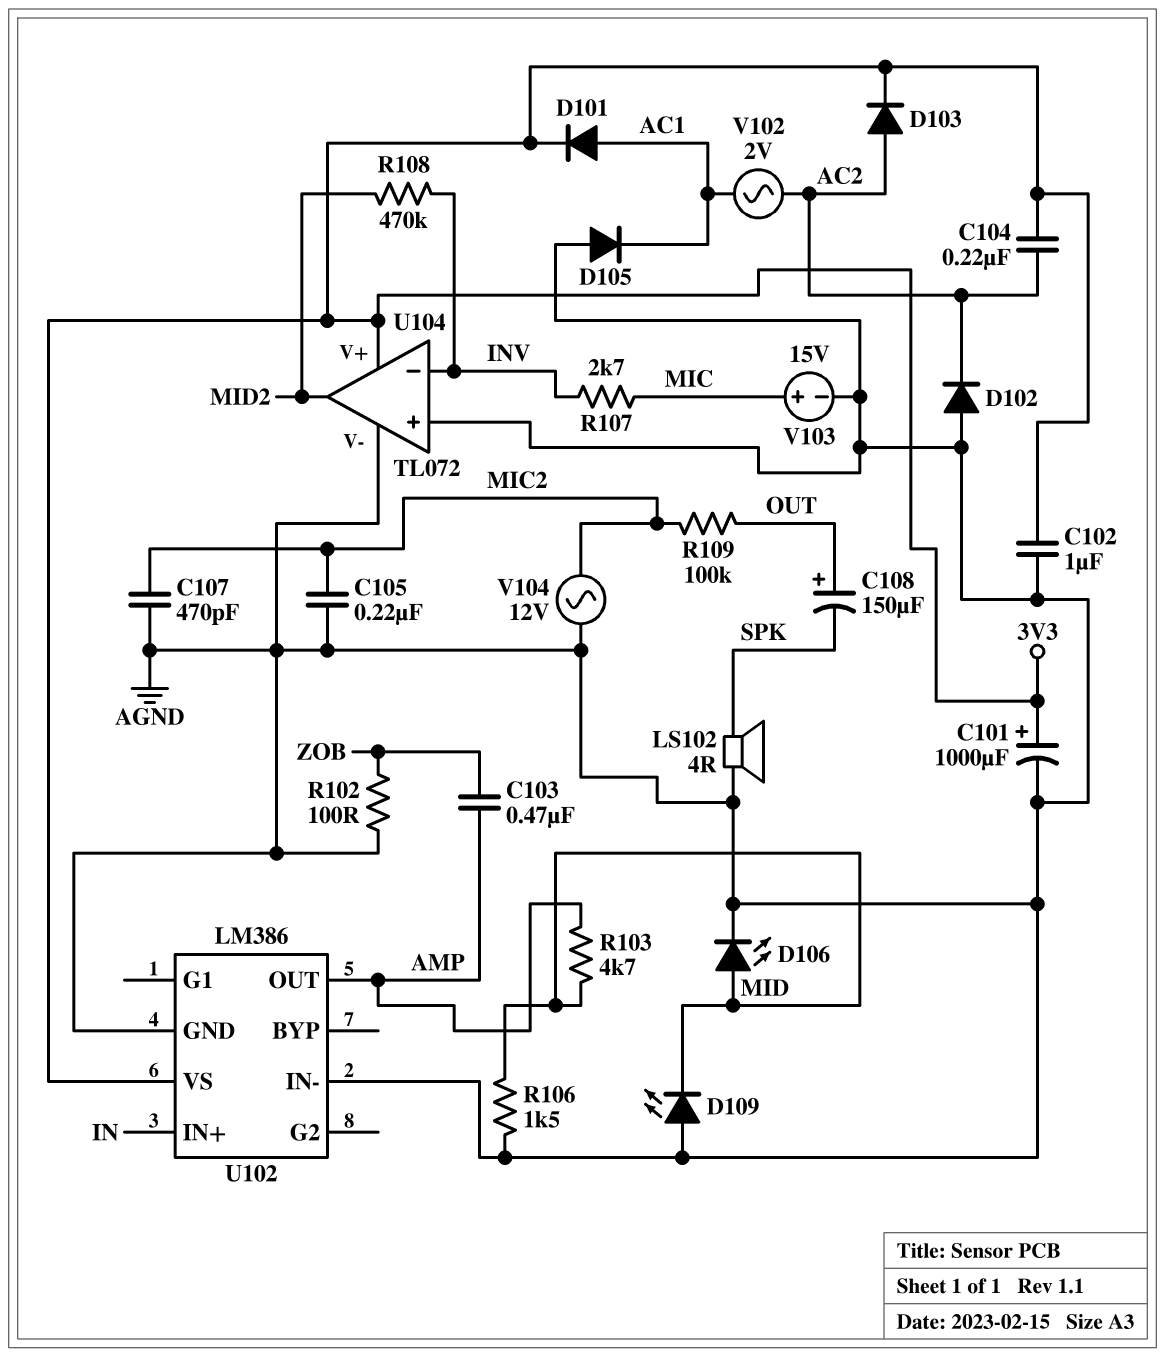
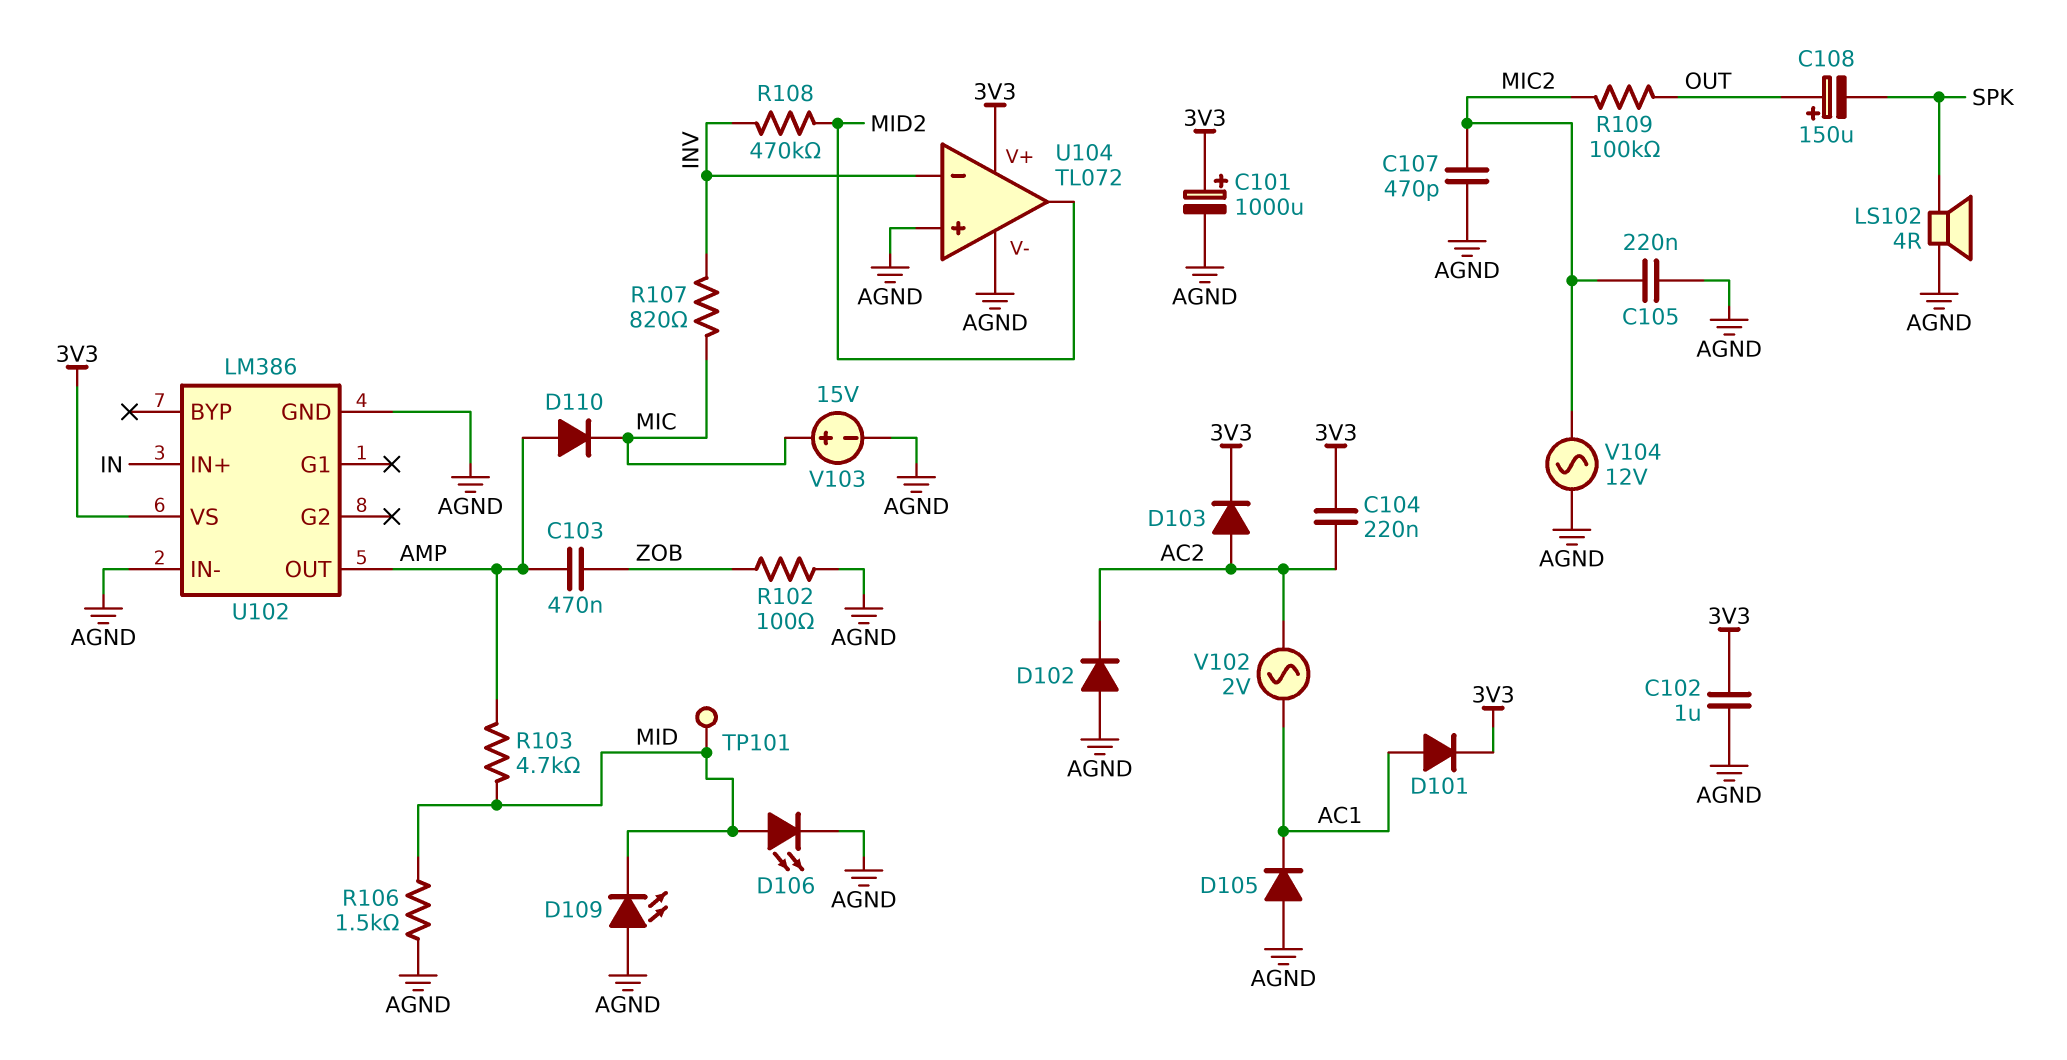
D110: none -> diode (A AMP, K MIC)
R107: 2.7k (INV, MIC) -> 820 (INV, MIC)
TP101: none -> test point (MID)

